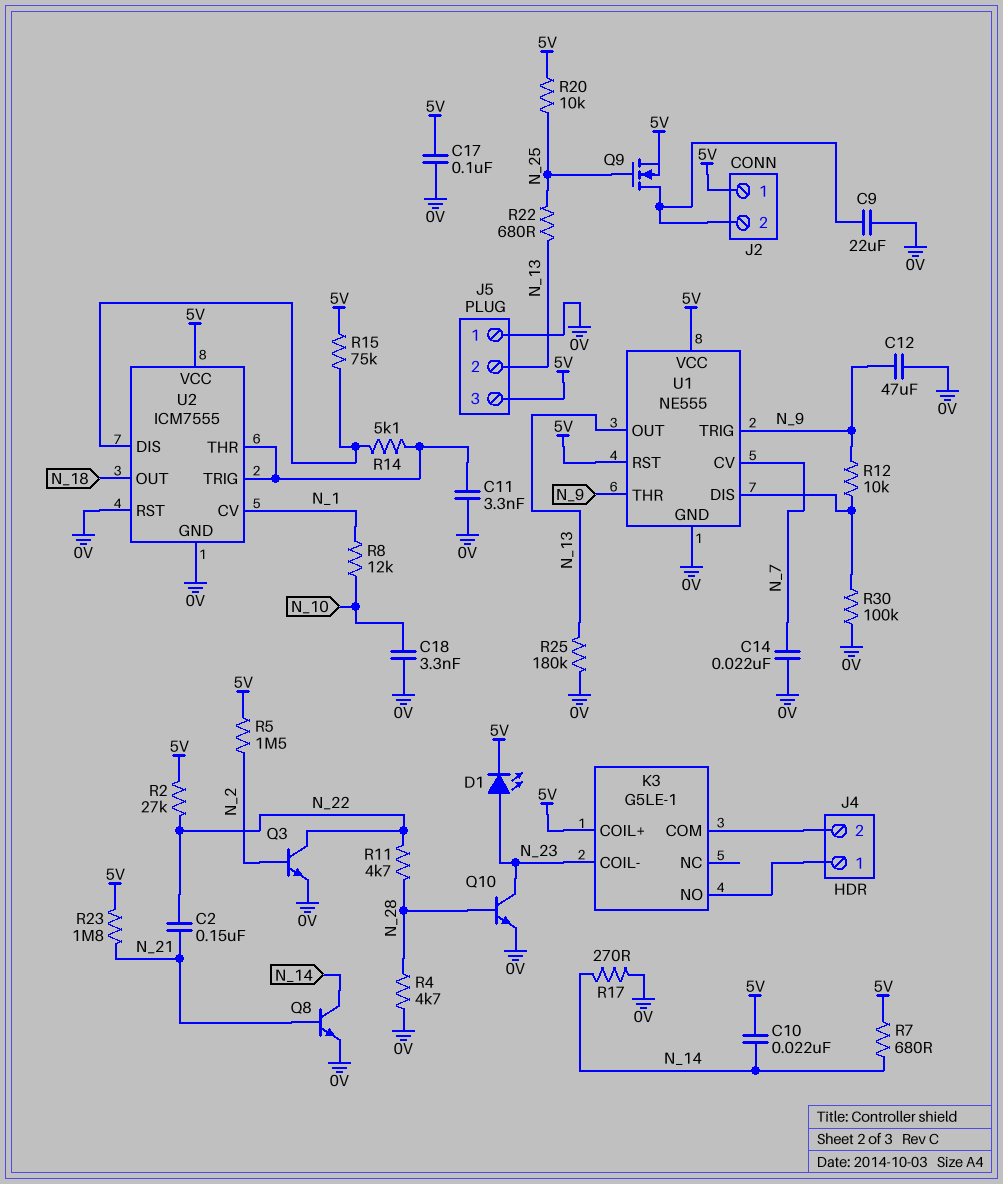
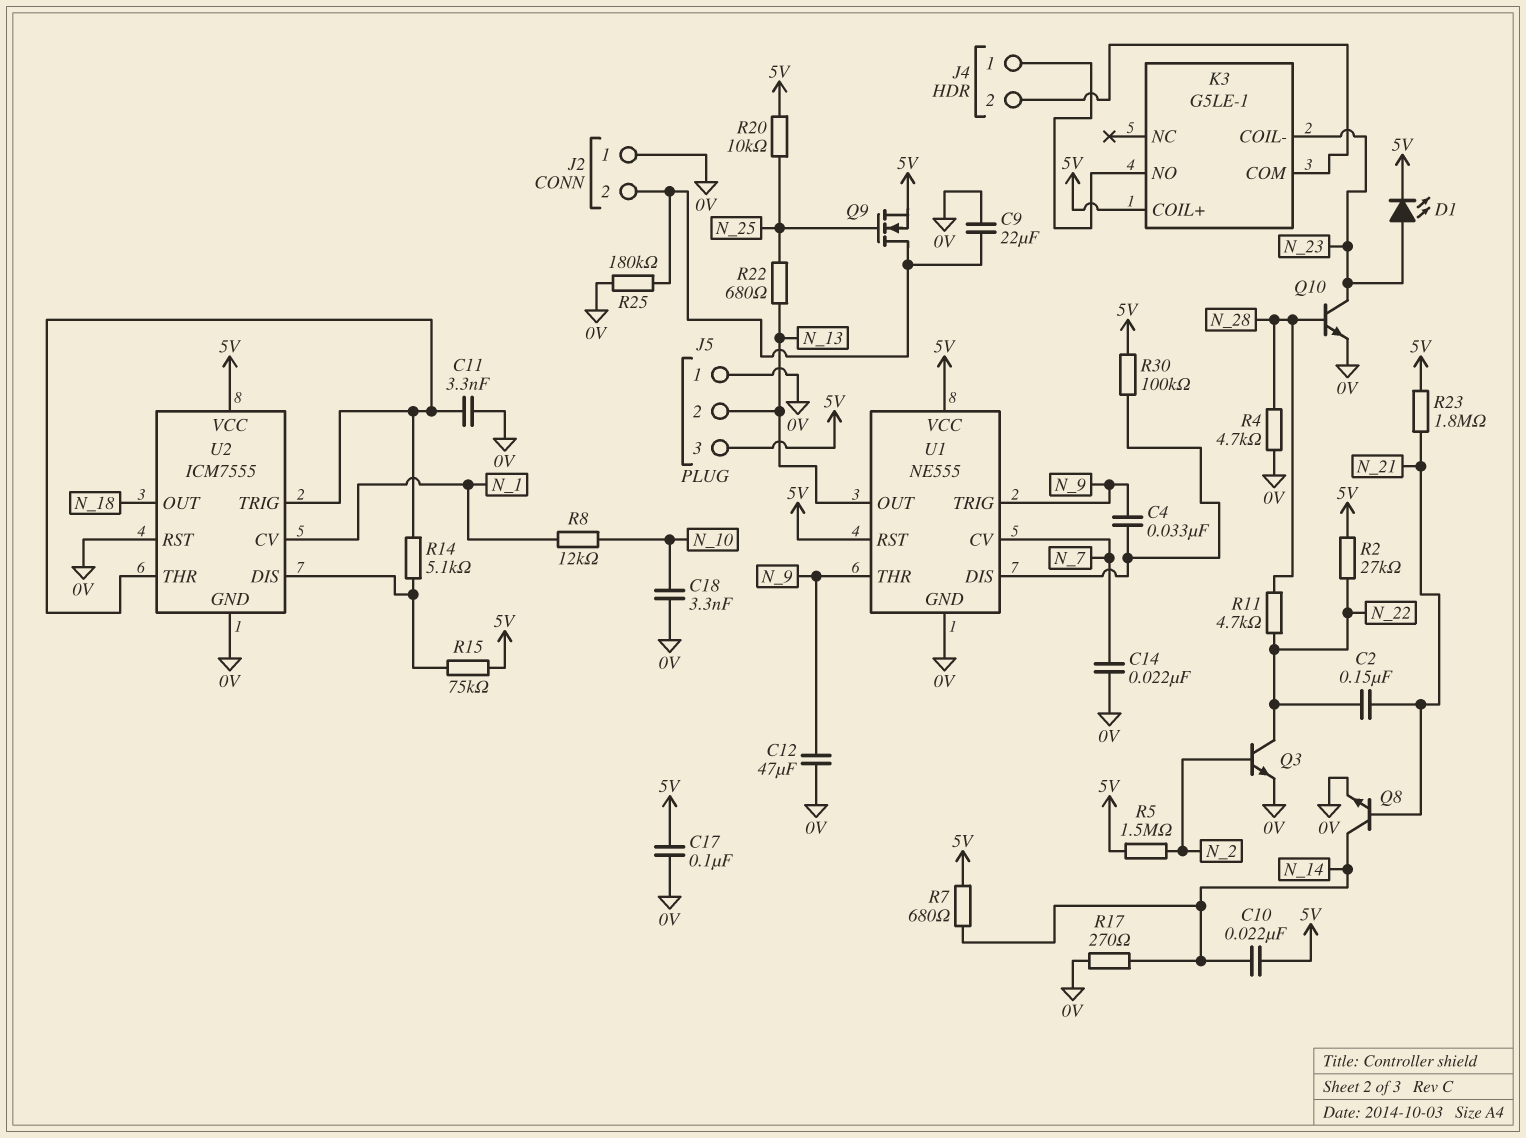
C4: none -> 33nF (N_9, U1/DIS)
J2 pin 1: 5V -> 0V
R12: 10k (N_9, U1/DIS) -> none
R25: 180k (0V, N_13) -> 180k (0V, J2/2)
R30: 100k (0V, U1/DIS) -> 100k (5V, U1/DIS)

